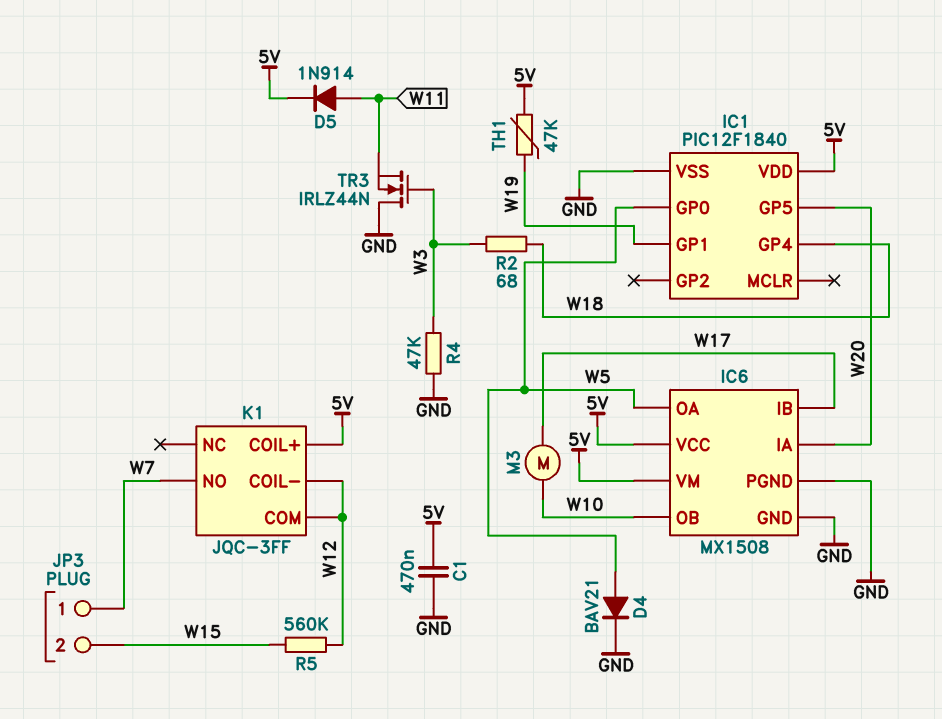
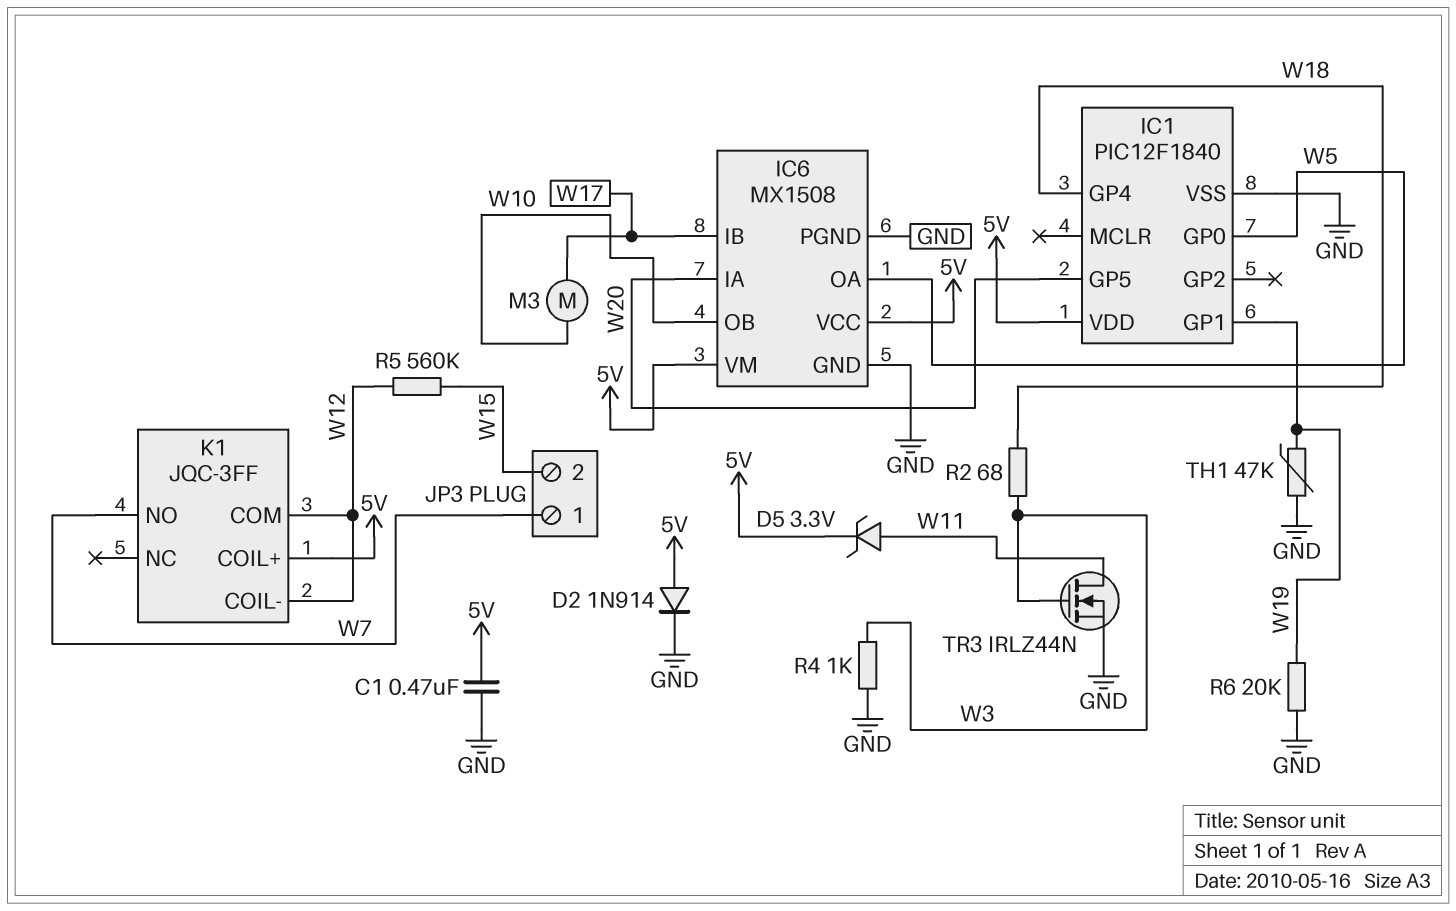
D2: none -> diode 1N914 (A 5V, K GND)
D4: diode BAV21 (A W5, K GND) -> none
D5: diode 1N914 (A W11, K 5V) -> zener 3.3V (A W11, K 5V)
R4: 47k (GND, W3) -> 1k (GND, W3)
R6: none -> 20k (GND, W19)
TH1: 47k (5V, W19) -> 47k (GND, W19)
TR3: NMOS IRLZ44N (G W3, D GND, S W11) -> NMOS IRLZ44N (G W3, D W11, S GND)

